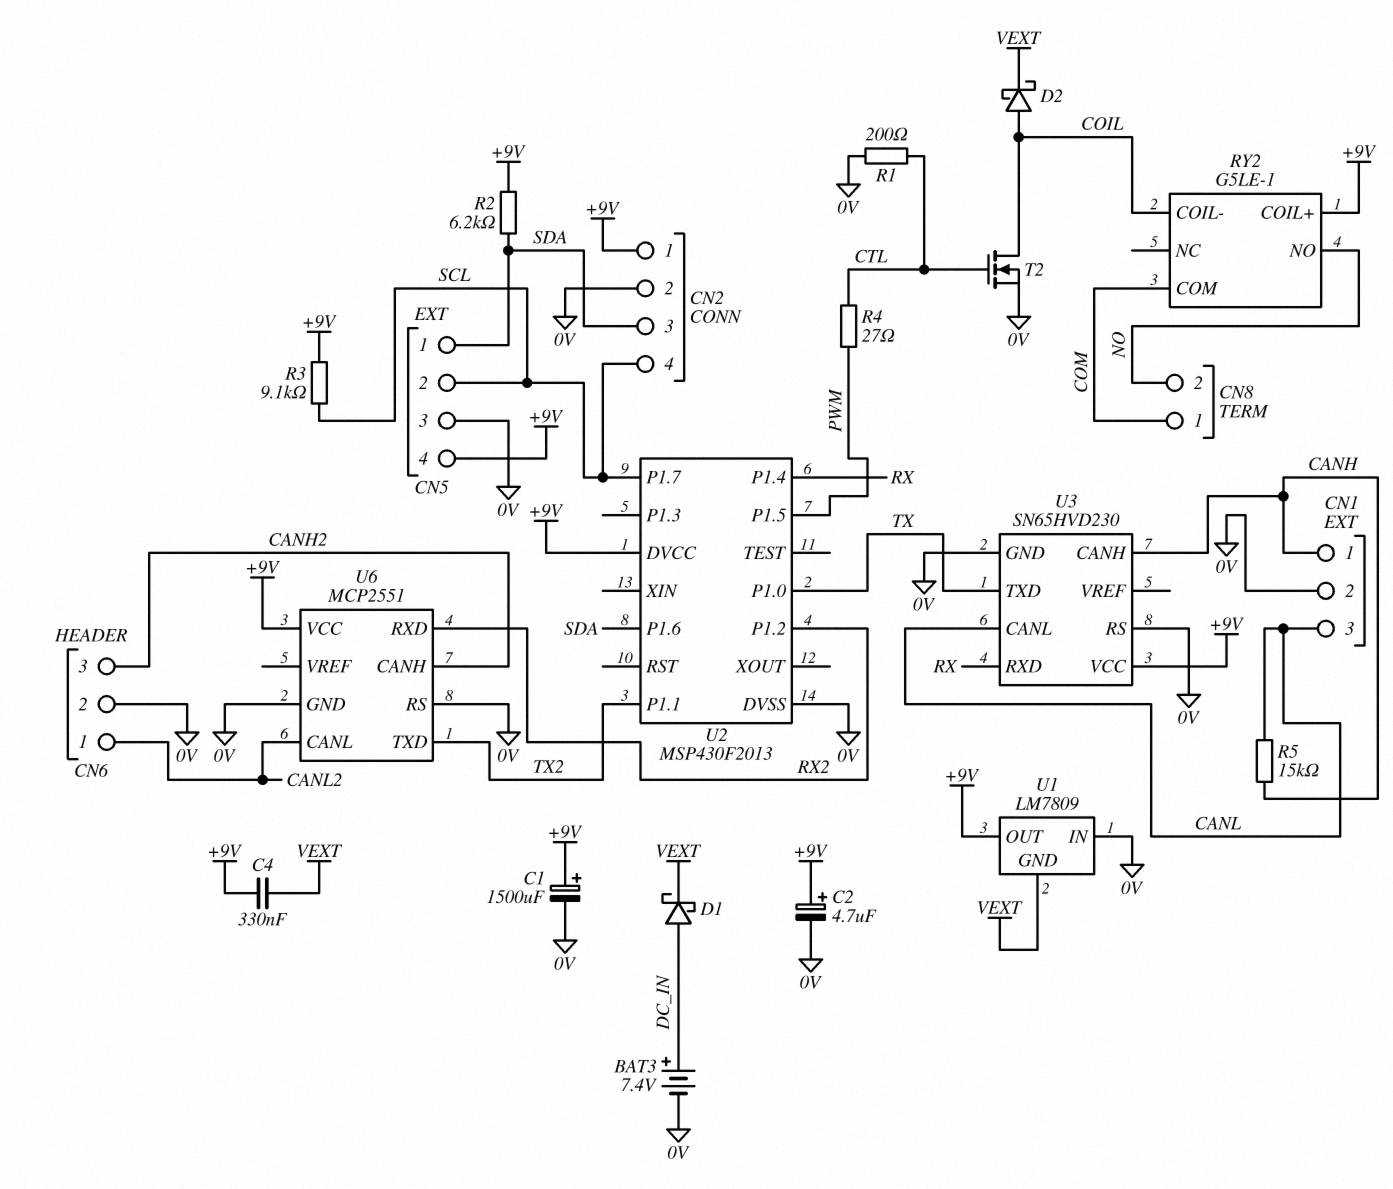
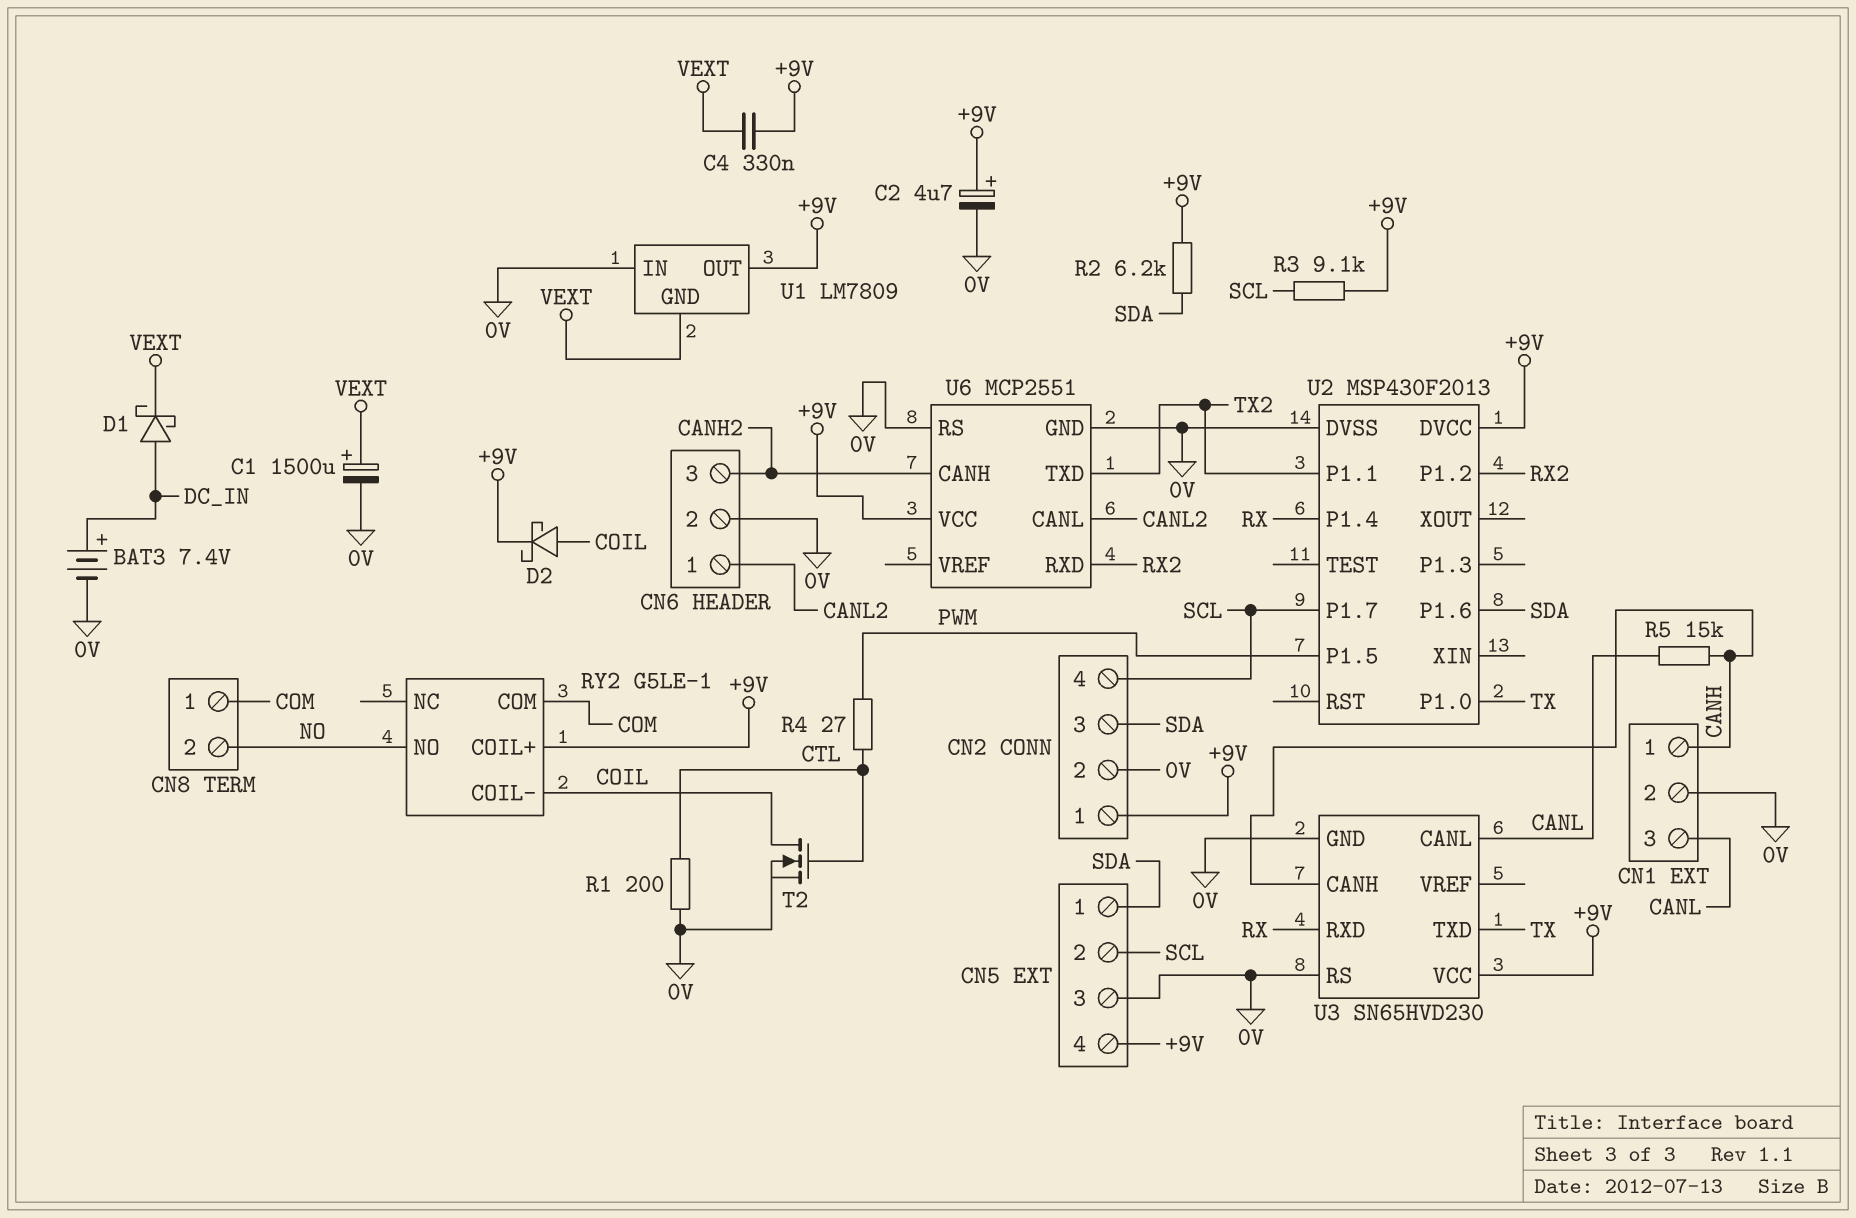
C1: 1500uF (plus +9V, minus 0V) -> 1500uF (plus VEXT, minus 0V)
D2: schottky (A COIL, K VEXT) -> schottky (A COIL, K +9V)

